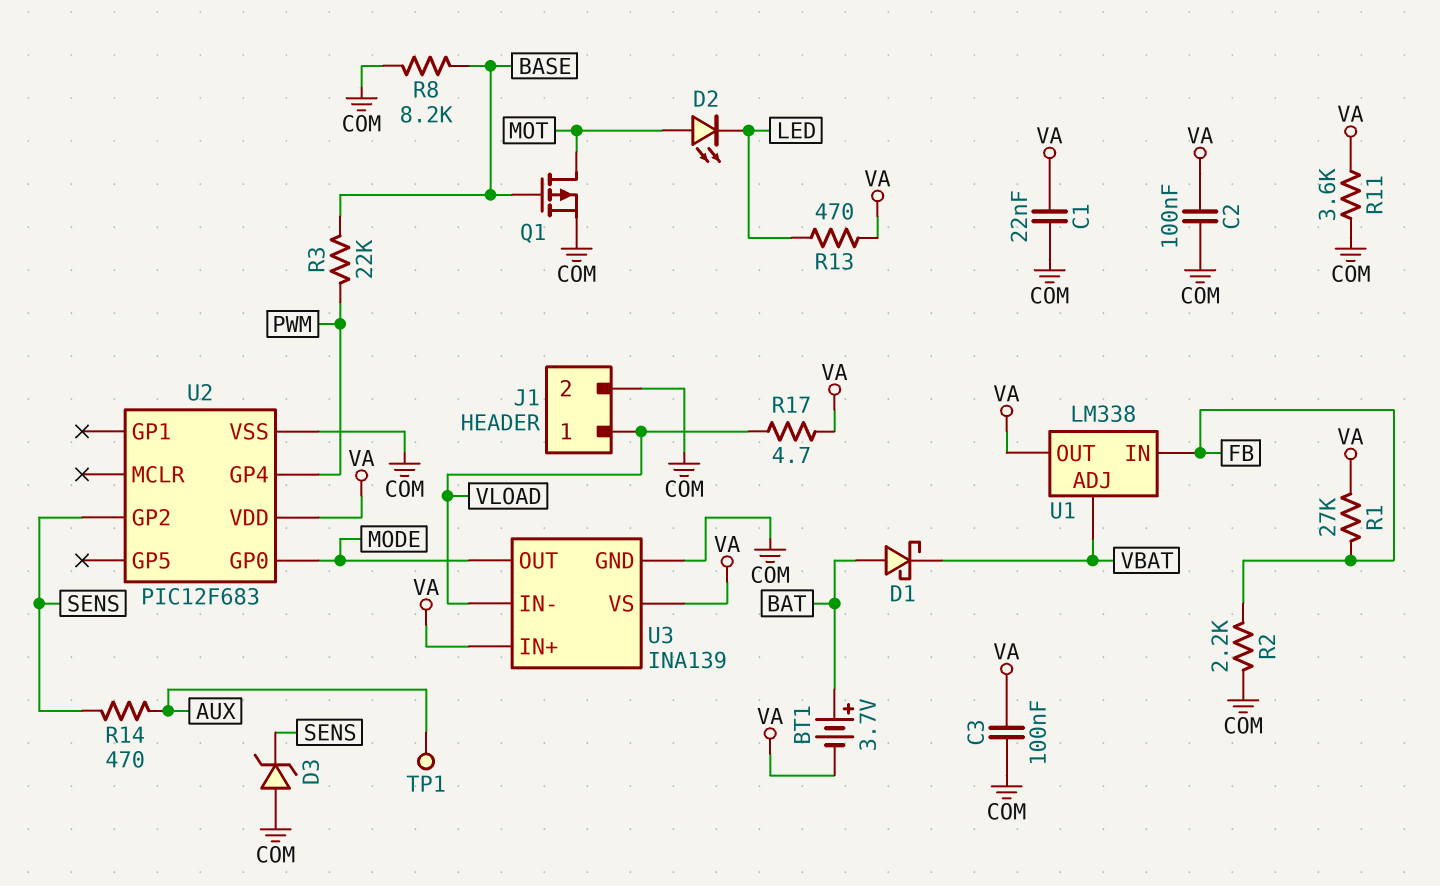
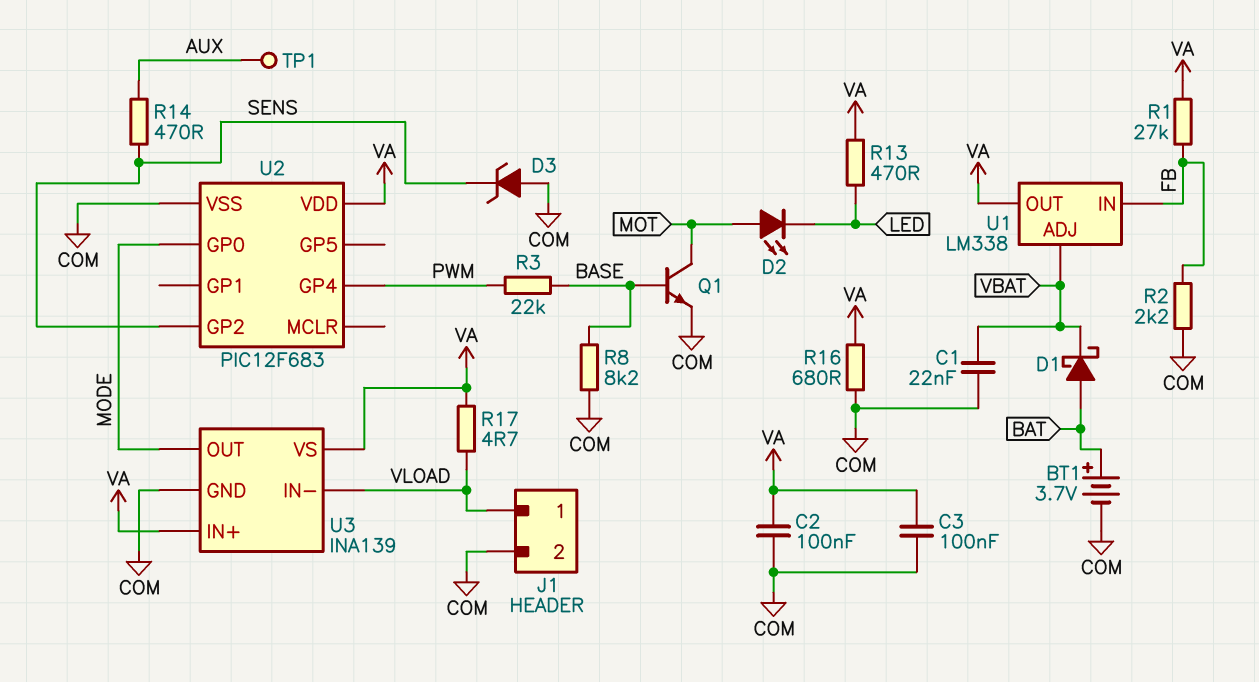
BT1: 3.7V (plus BAT, minus VA) -> 3.7V (plus BAT, minus COM)
C1: 22nF (COM, VA) -> 22nF (COM, VBAT)
Q1: PMOS (G BASE, D MOT, S COM) -> NPN (B BASE, C MOT, E COM)
R11: 3.6k (COM, VA) -> none
R16: none -> 680 (COM, VA)

